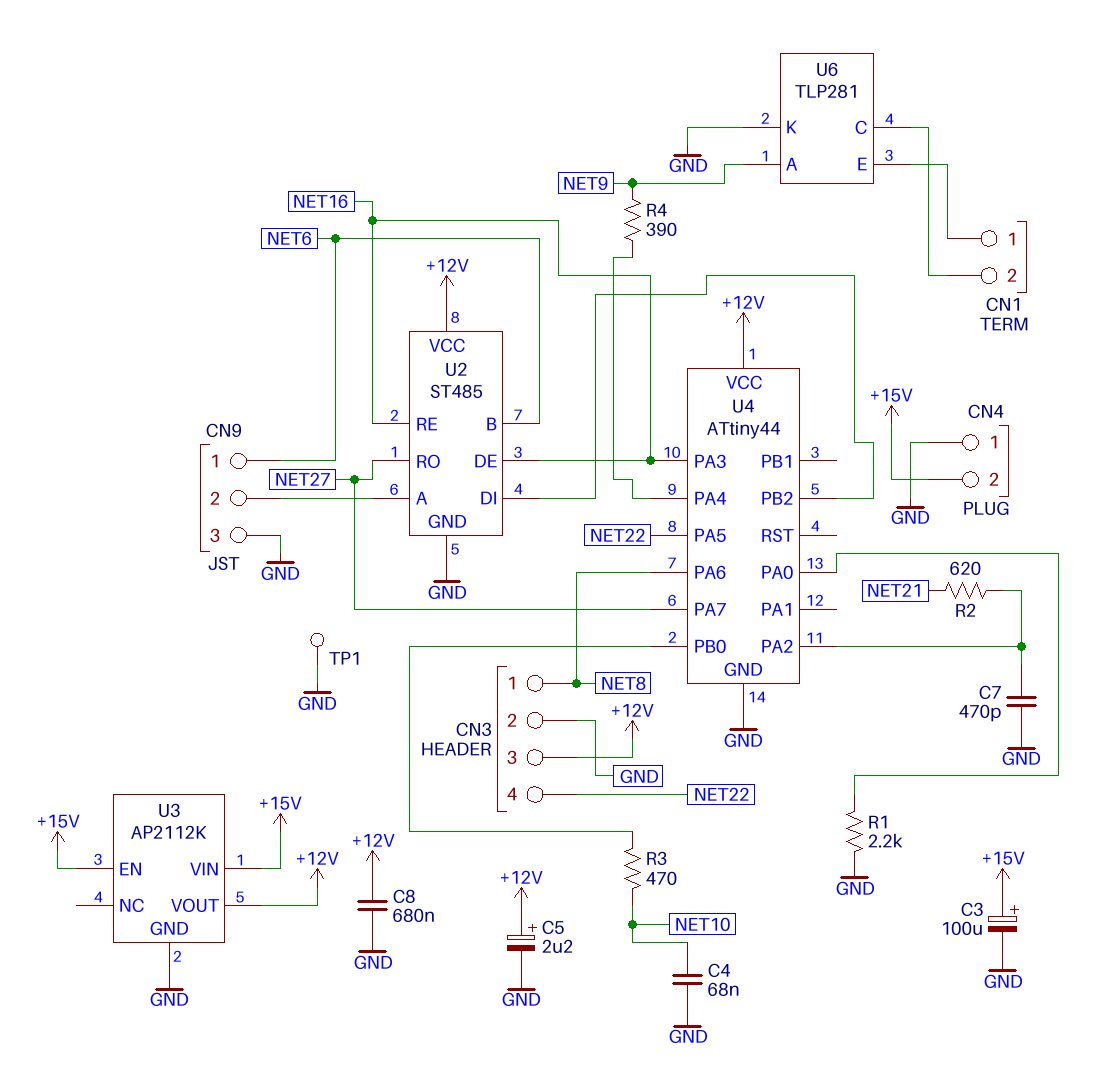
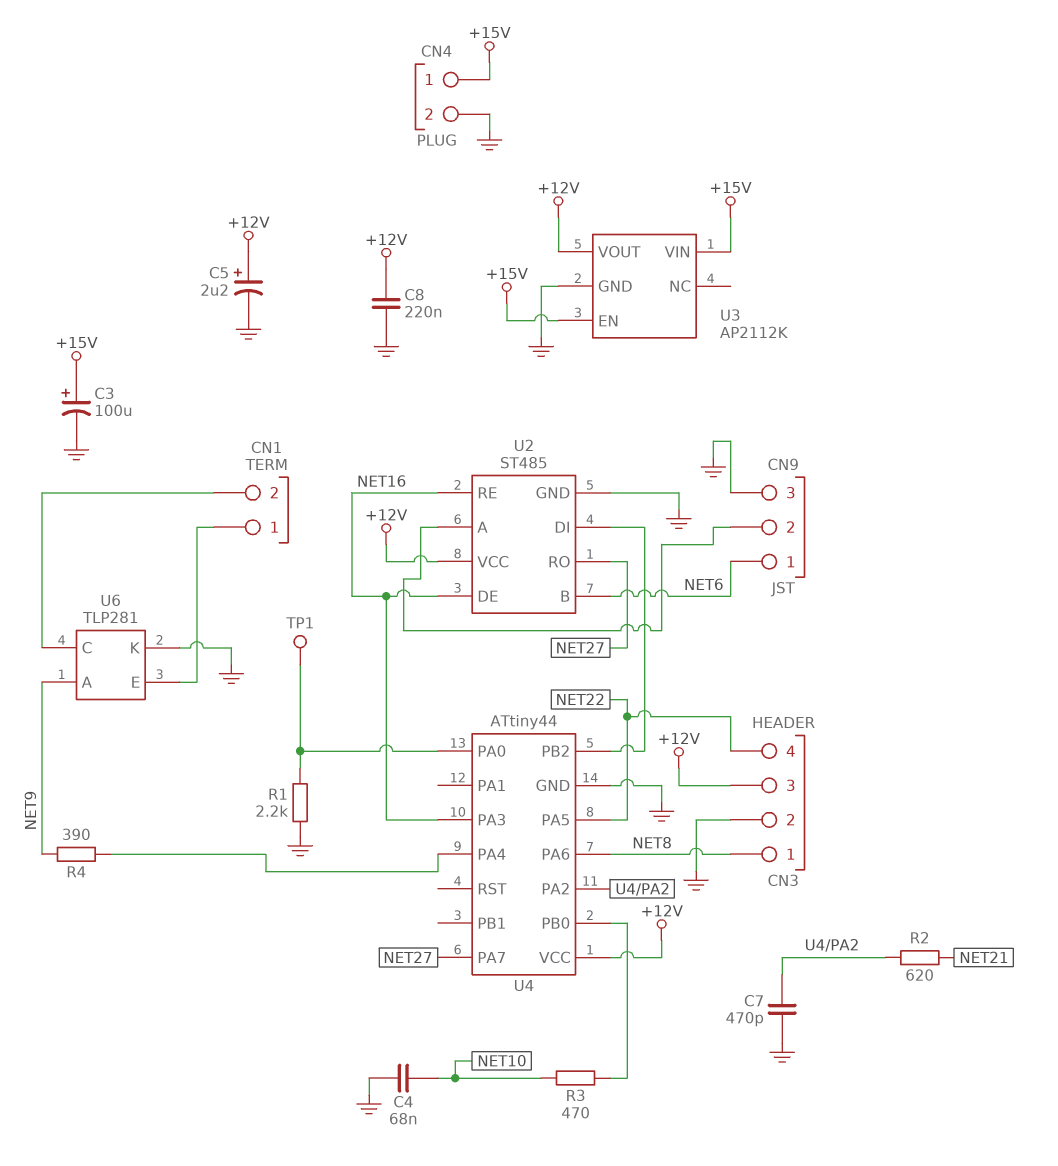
C8: 680nF (+12V, GND) -> 220nF (+12V, GND)
CN4 pin 1: GND -> +15V
CN4 pin 2: +15V -> GND
TP1: test point (GND) -> test point (U4/PA0)

